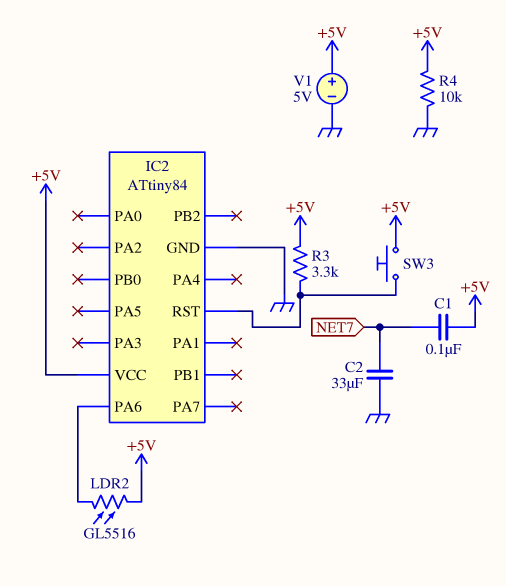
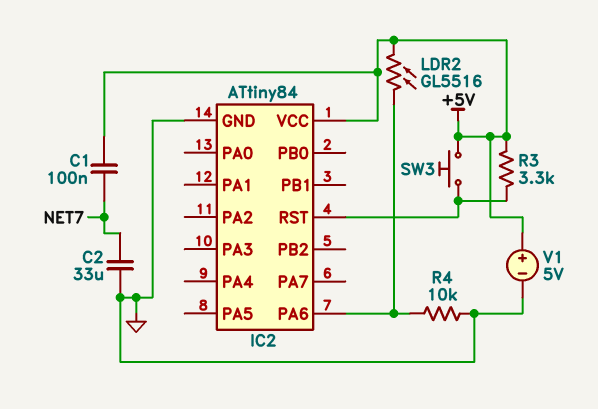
R4: 10k (+5V, GND) -> 10k (GND, IC2/PA6)

